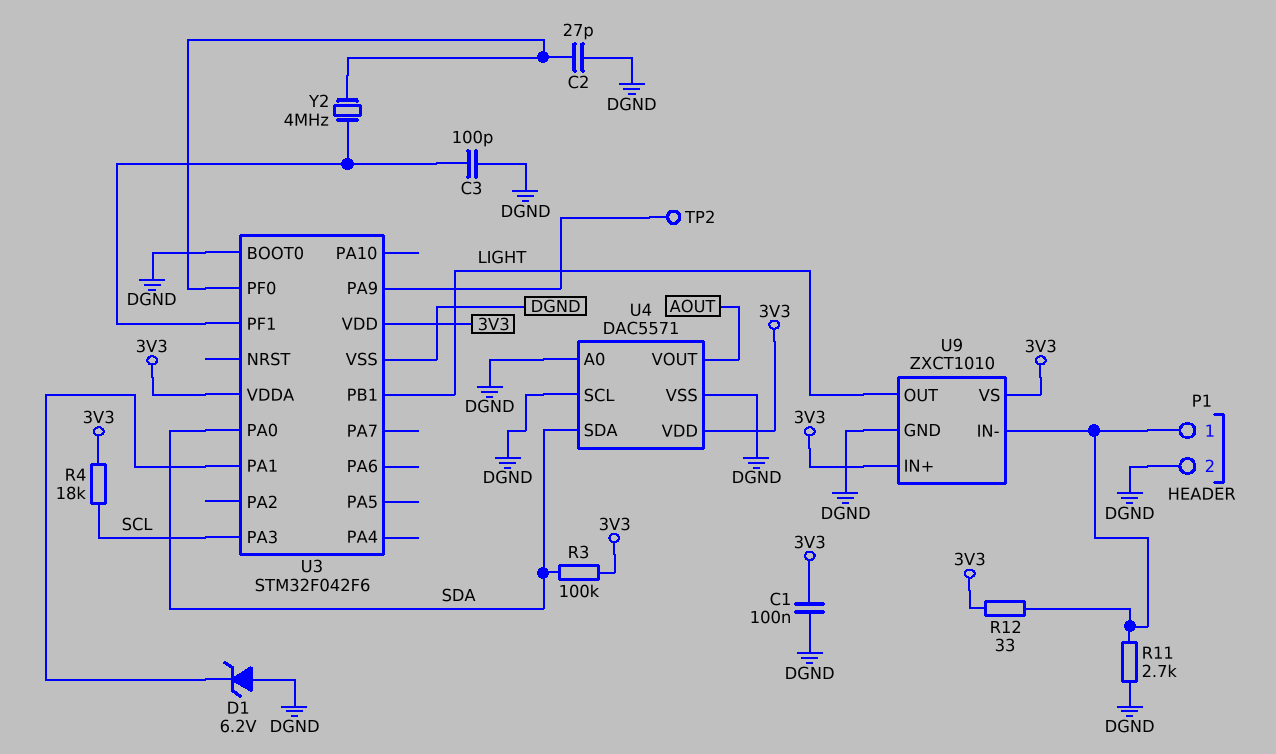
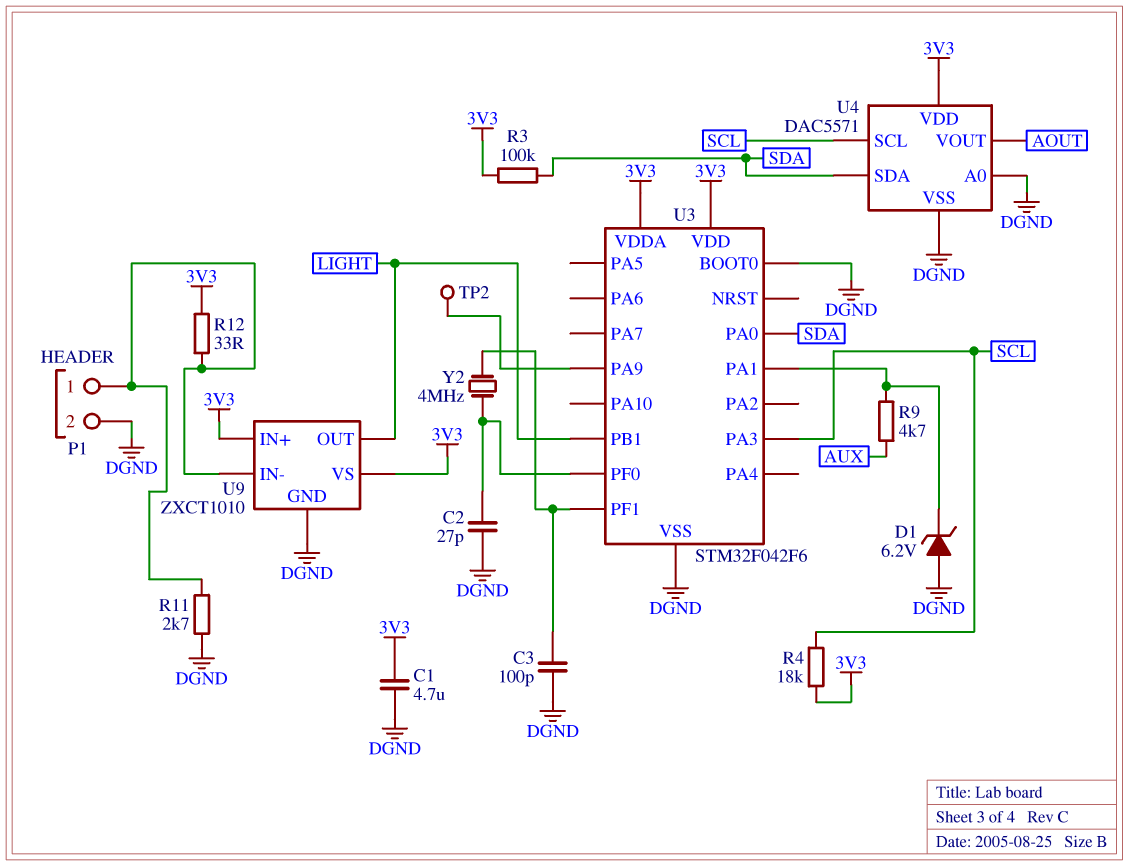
C1: 100nF (3V3, DGND) -> 4.7uF (3V3, DGND)
R9: none -> 4.7k (AUX, U3/PA1)
U4 pin SCL: DGND -> SCL

